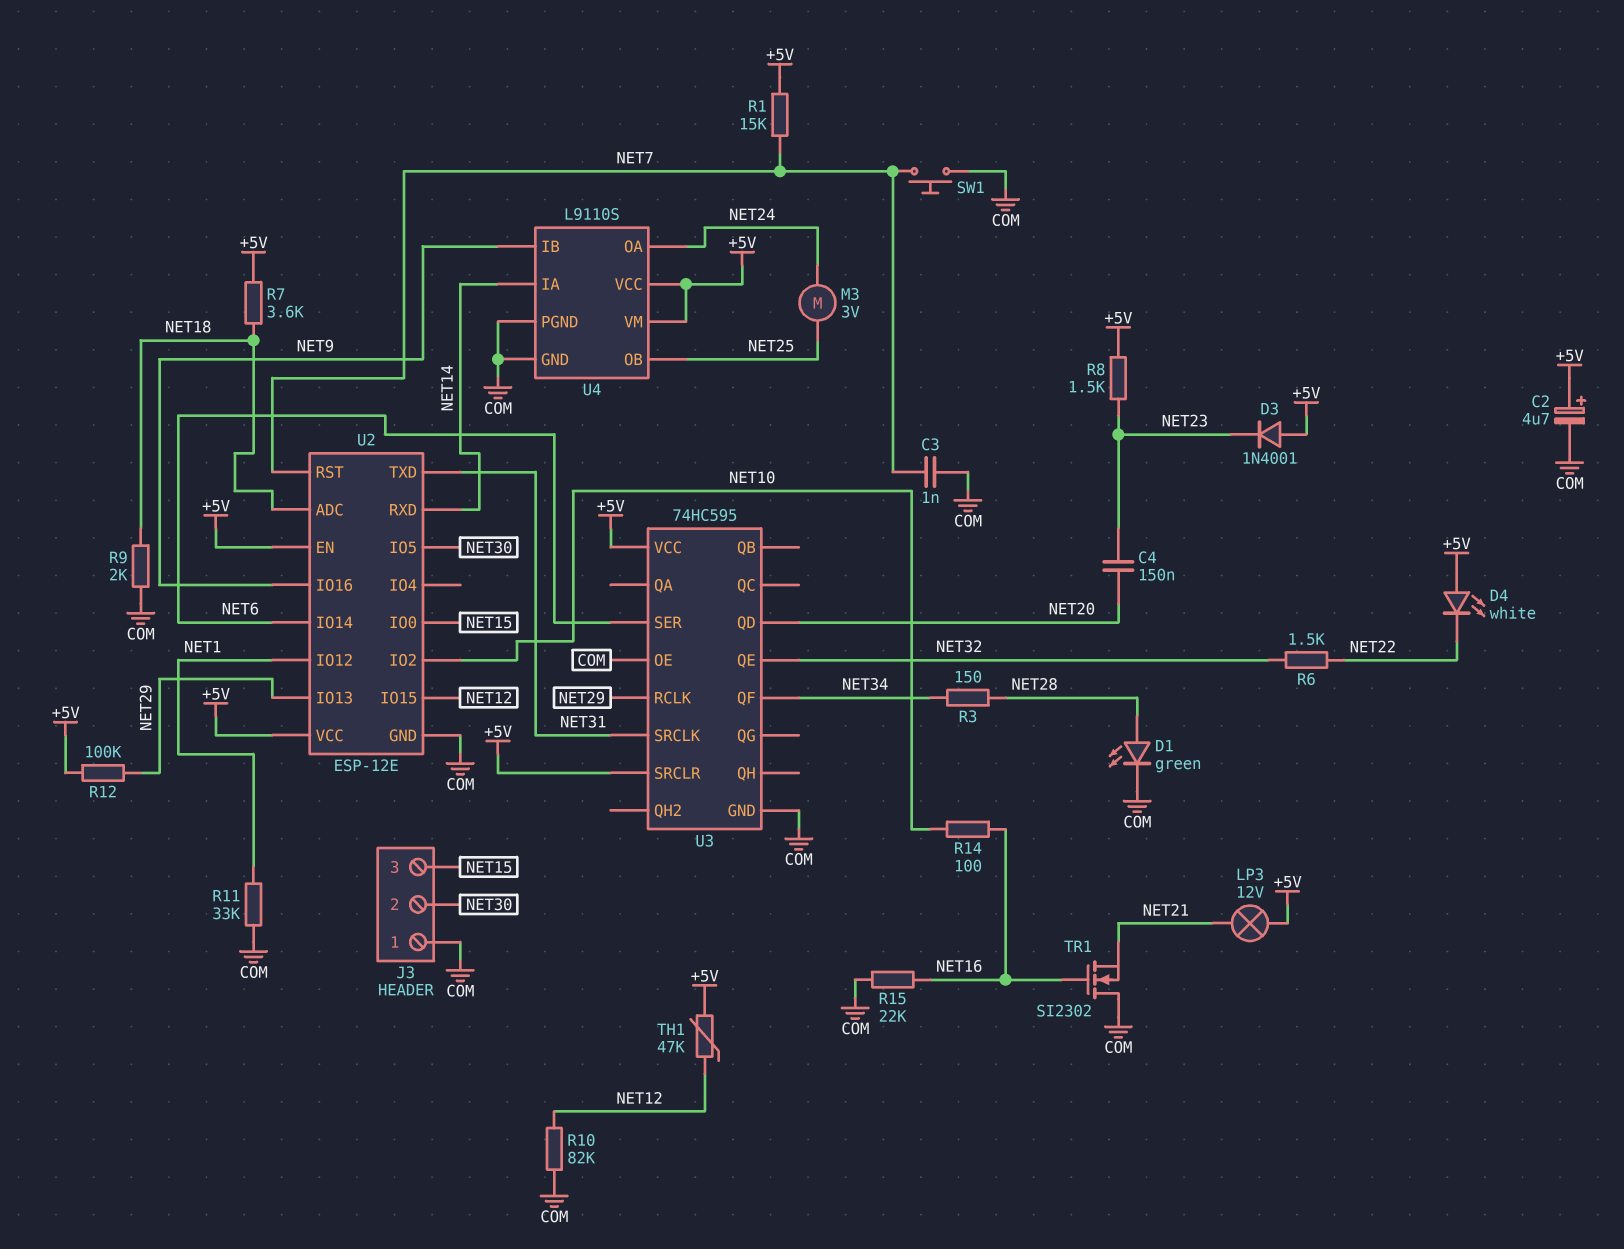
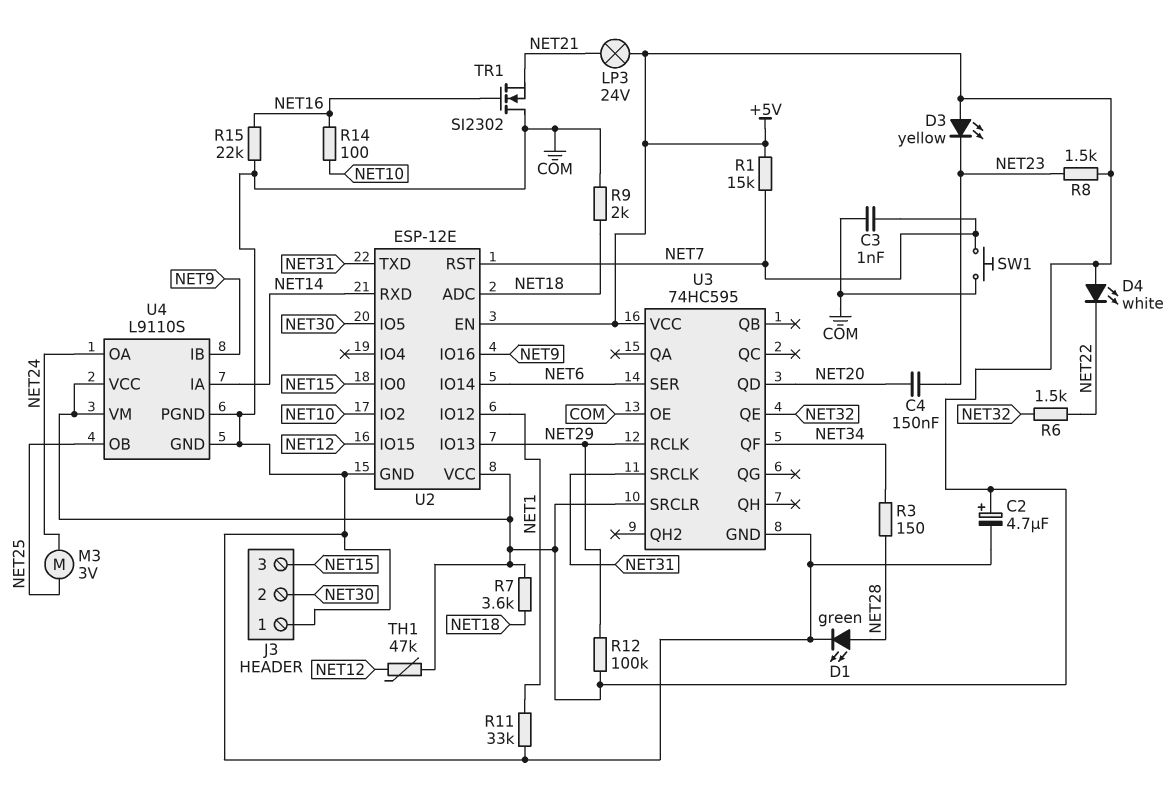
D3: diode 1N4001 (A +5V, K NET23) -> LED yellow (A +5V, K NET23)
LP3: lamp 12V (+5V, NET21) -> lamp 24V (+5V, NET21)
R10: 82k (COM, NET12) -> none

